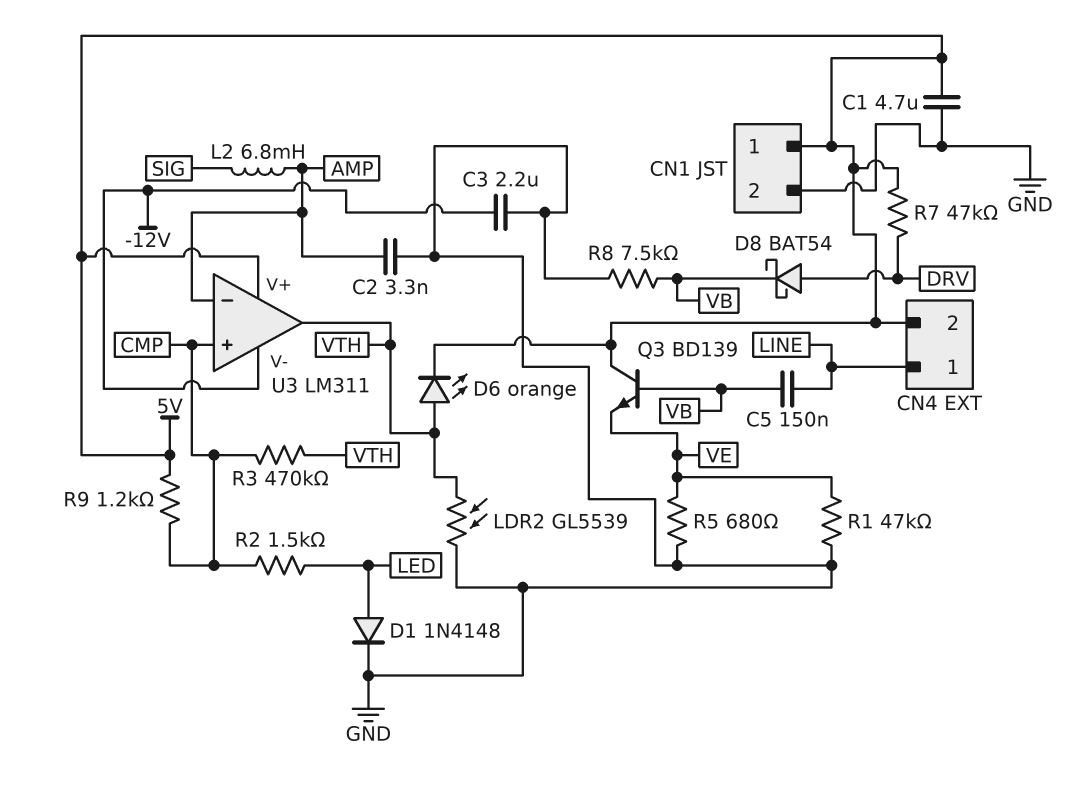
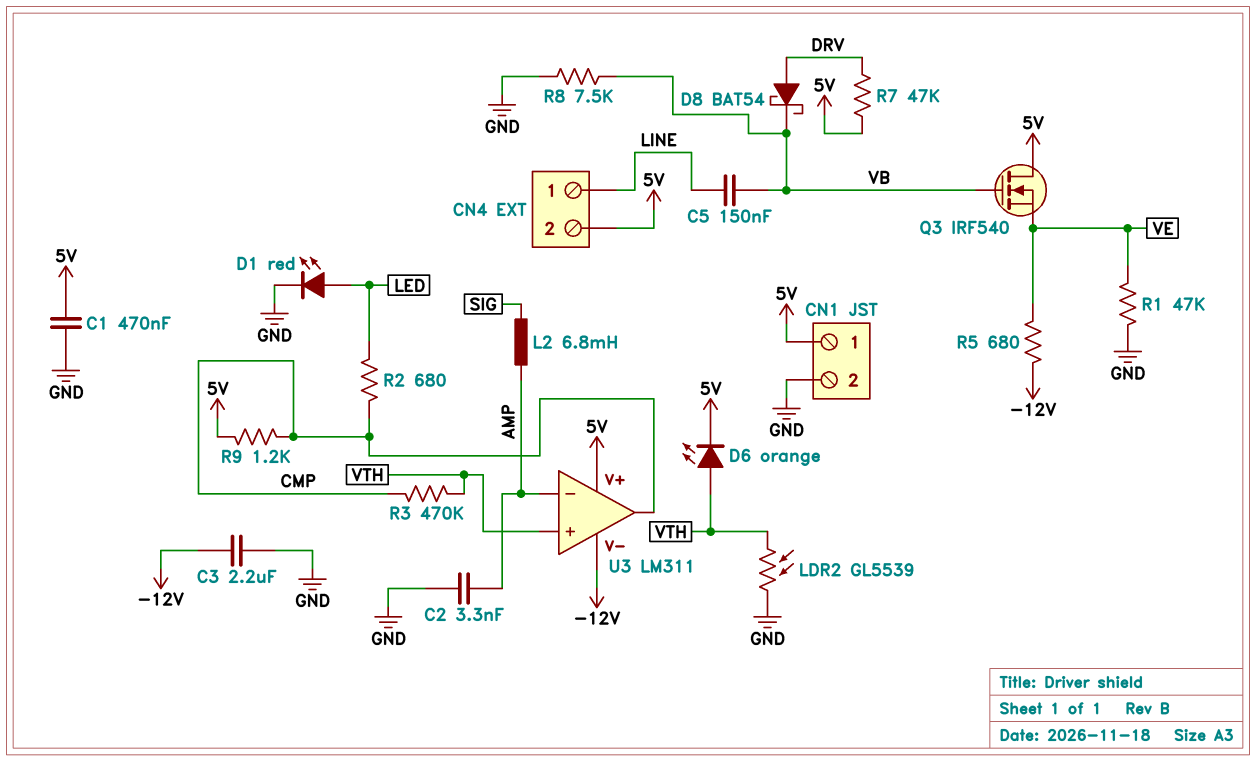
C1: 4.7uF (5V, GND) -> 470nF (5V, GND)
D1: diode 1N4148 (A LED, K GND) -> LED red (A LED, K GND)
Q3: NPN BD139 (B VB, C 5V, E VE) -> NMOS IRF540 (G VB, D 5V, S VE)
R2: 1.5k (CMP, LED) -> 680 (CMP, LED)
R5: 680 (GND, VE) -> 680 (-12V, VE)
U3 pin in+: CMP -> VTH
U3 pin out: VTH -> CMP

